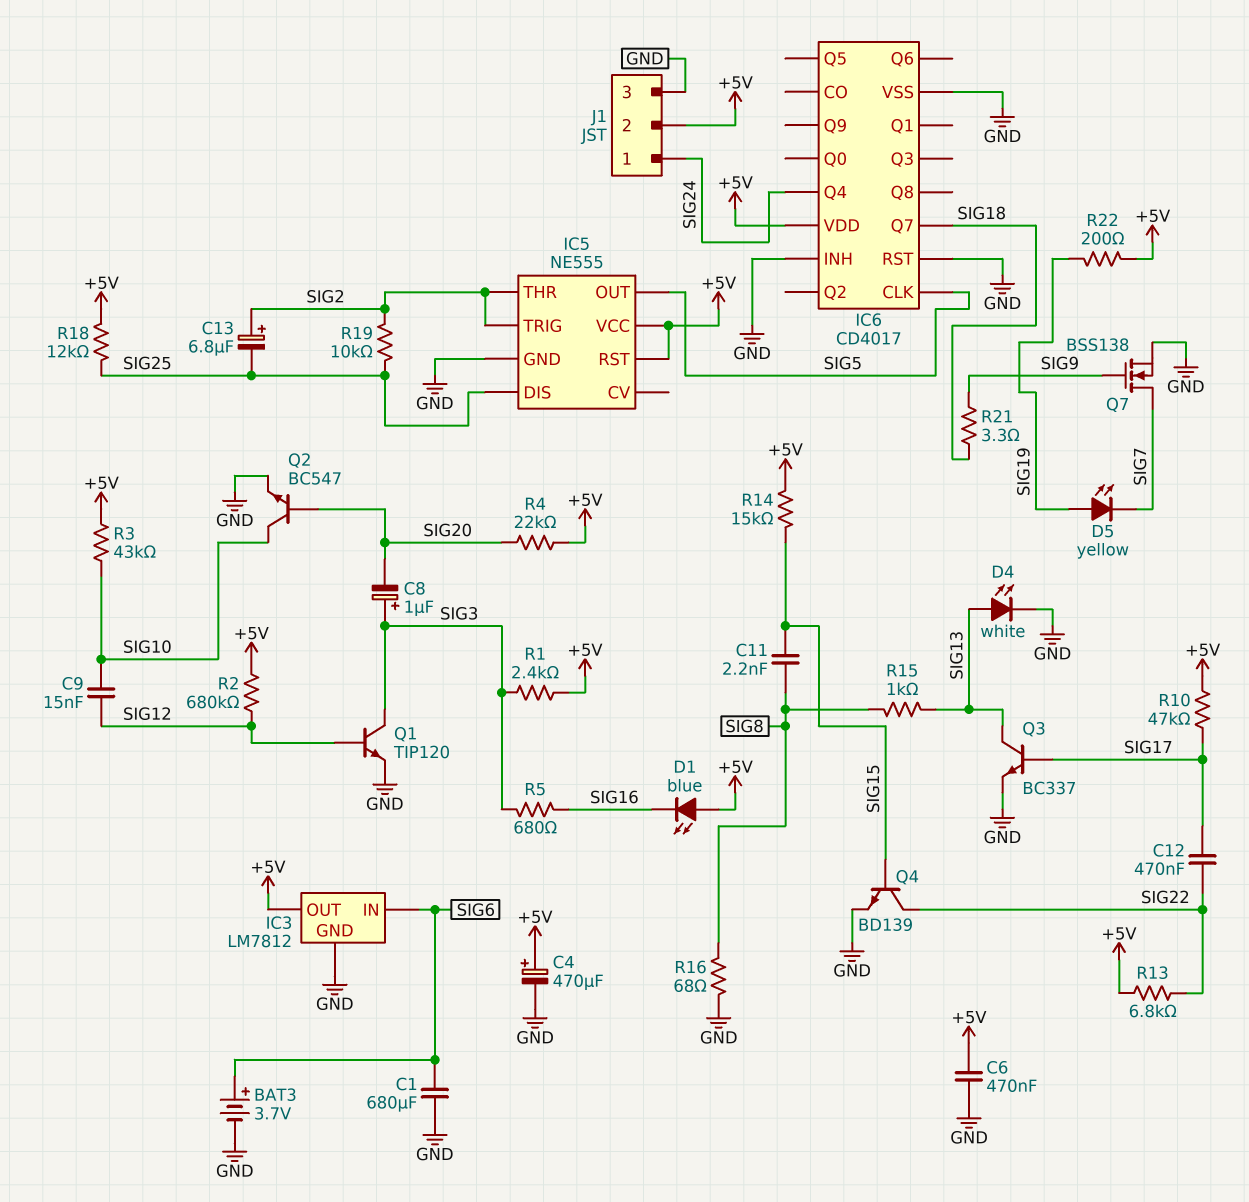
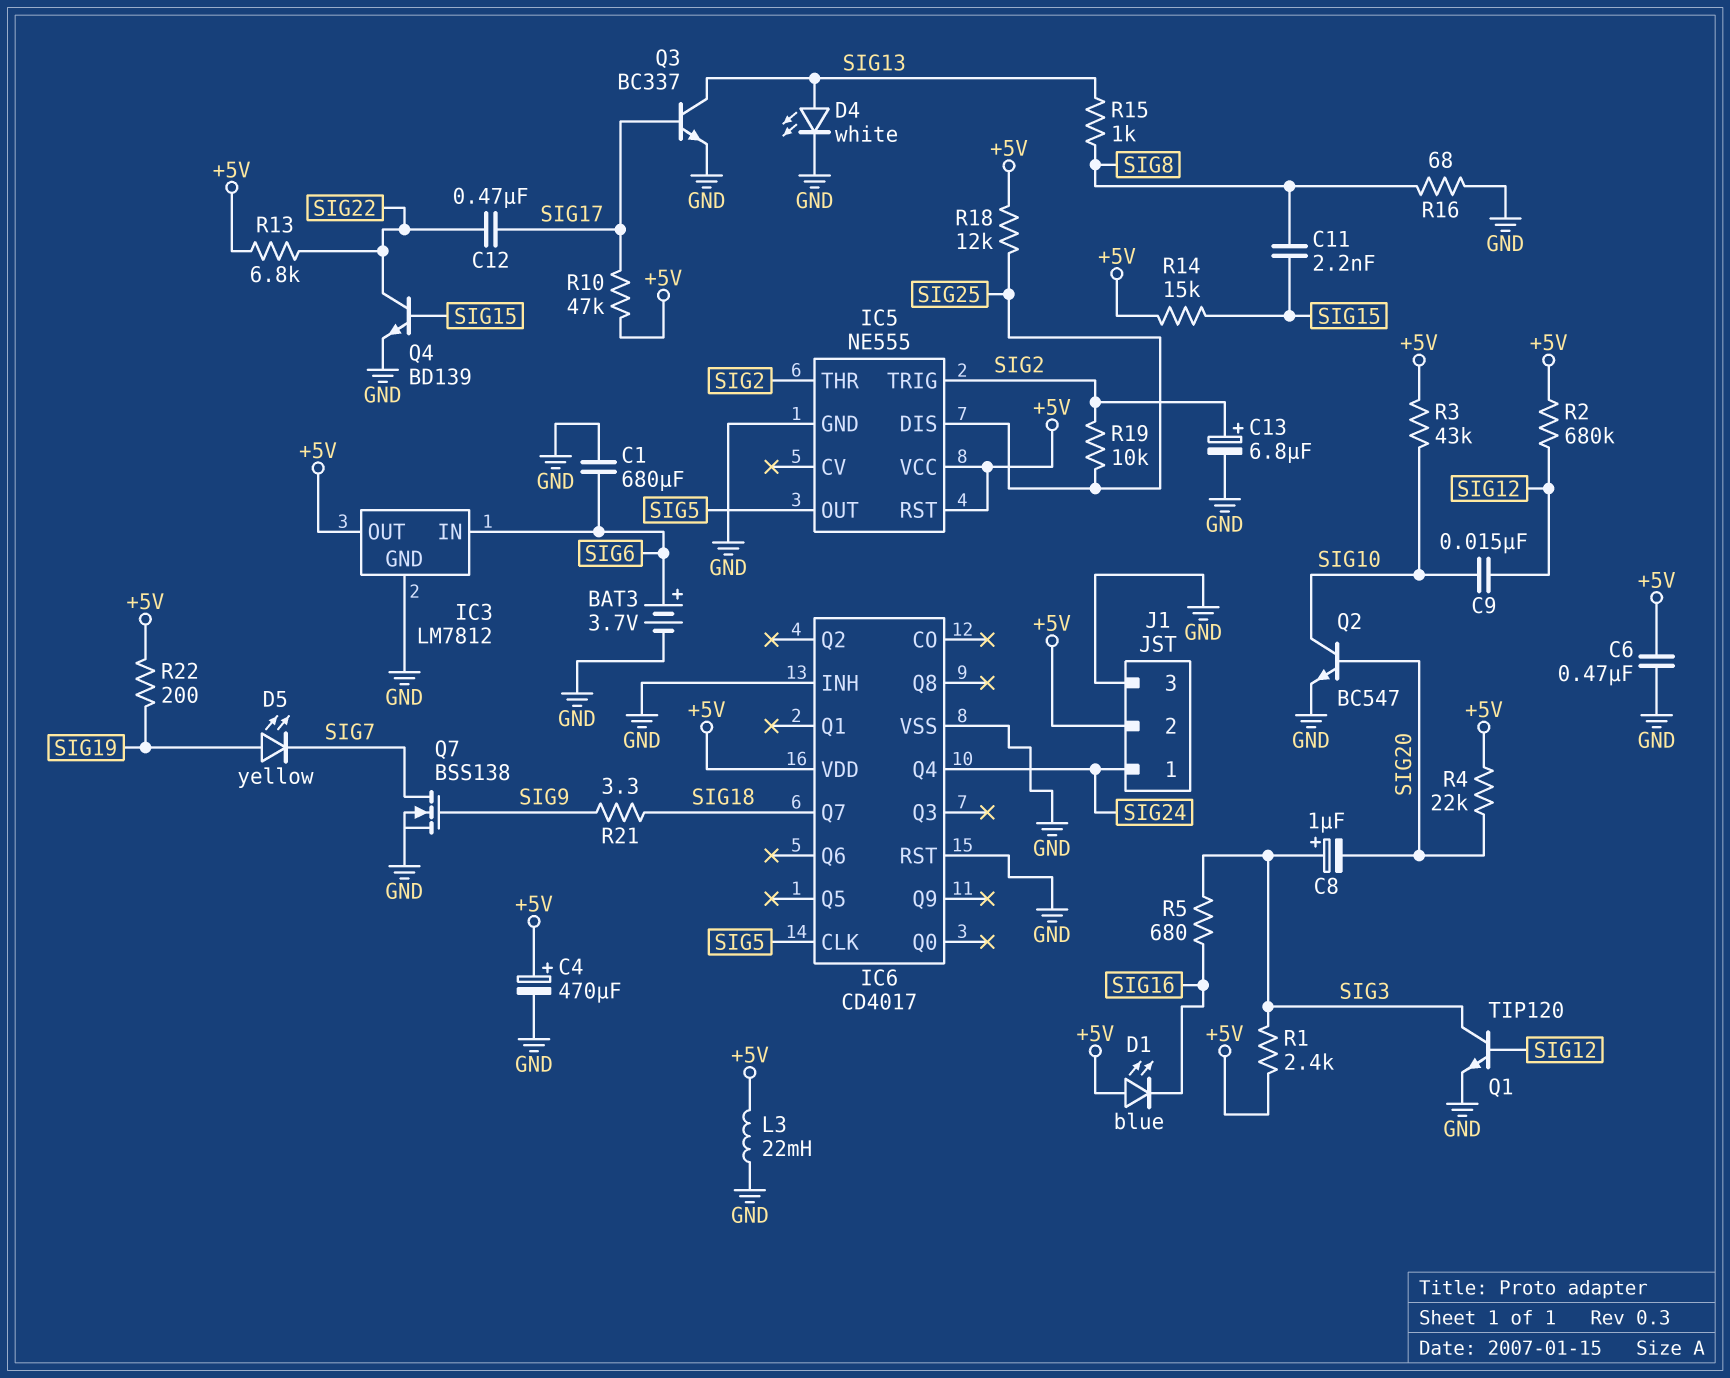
C13: 6.8uF (plus SIG2, minus SIG25) -> 6.8uF (plus SIG2, minus GND)
L3: none -> 22mH (+5V, GND)

